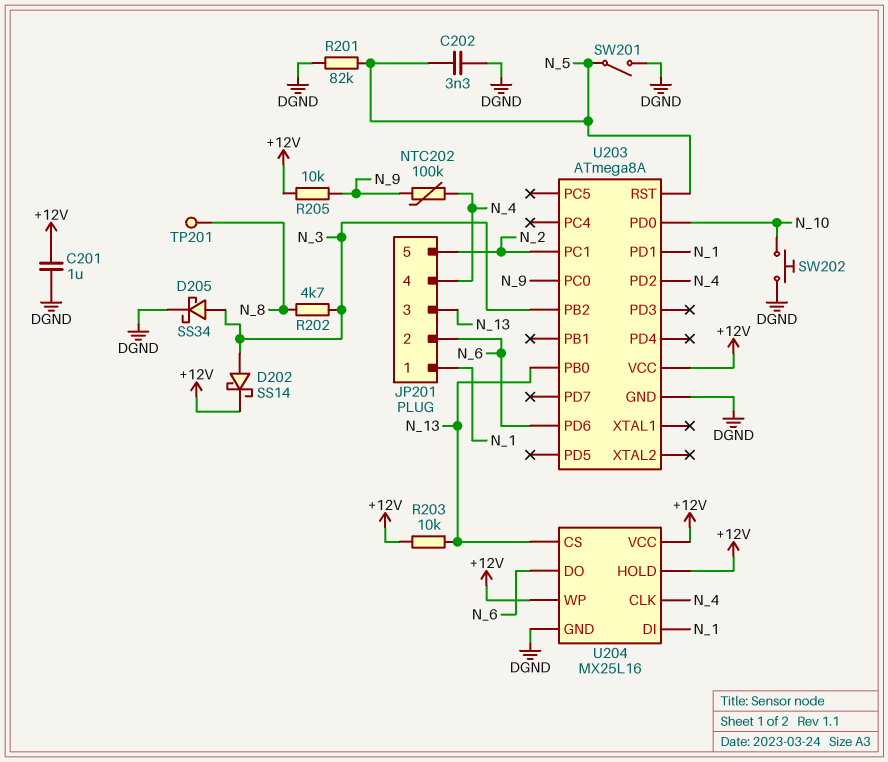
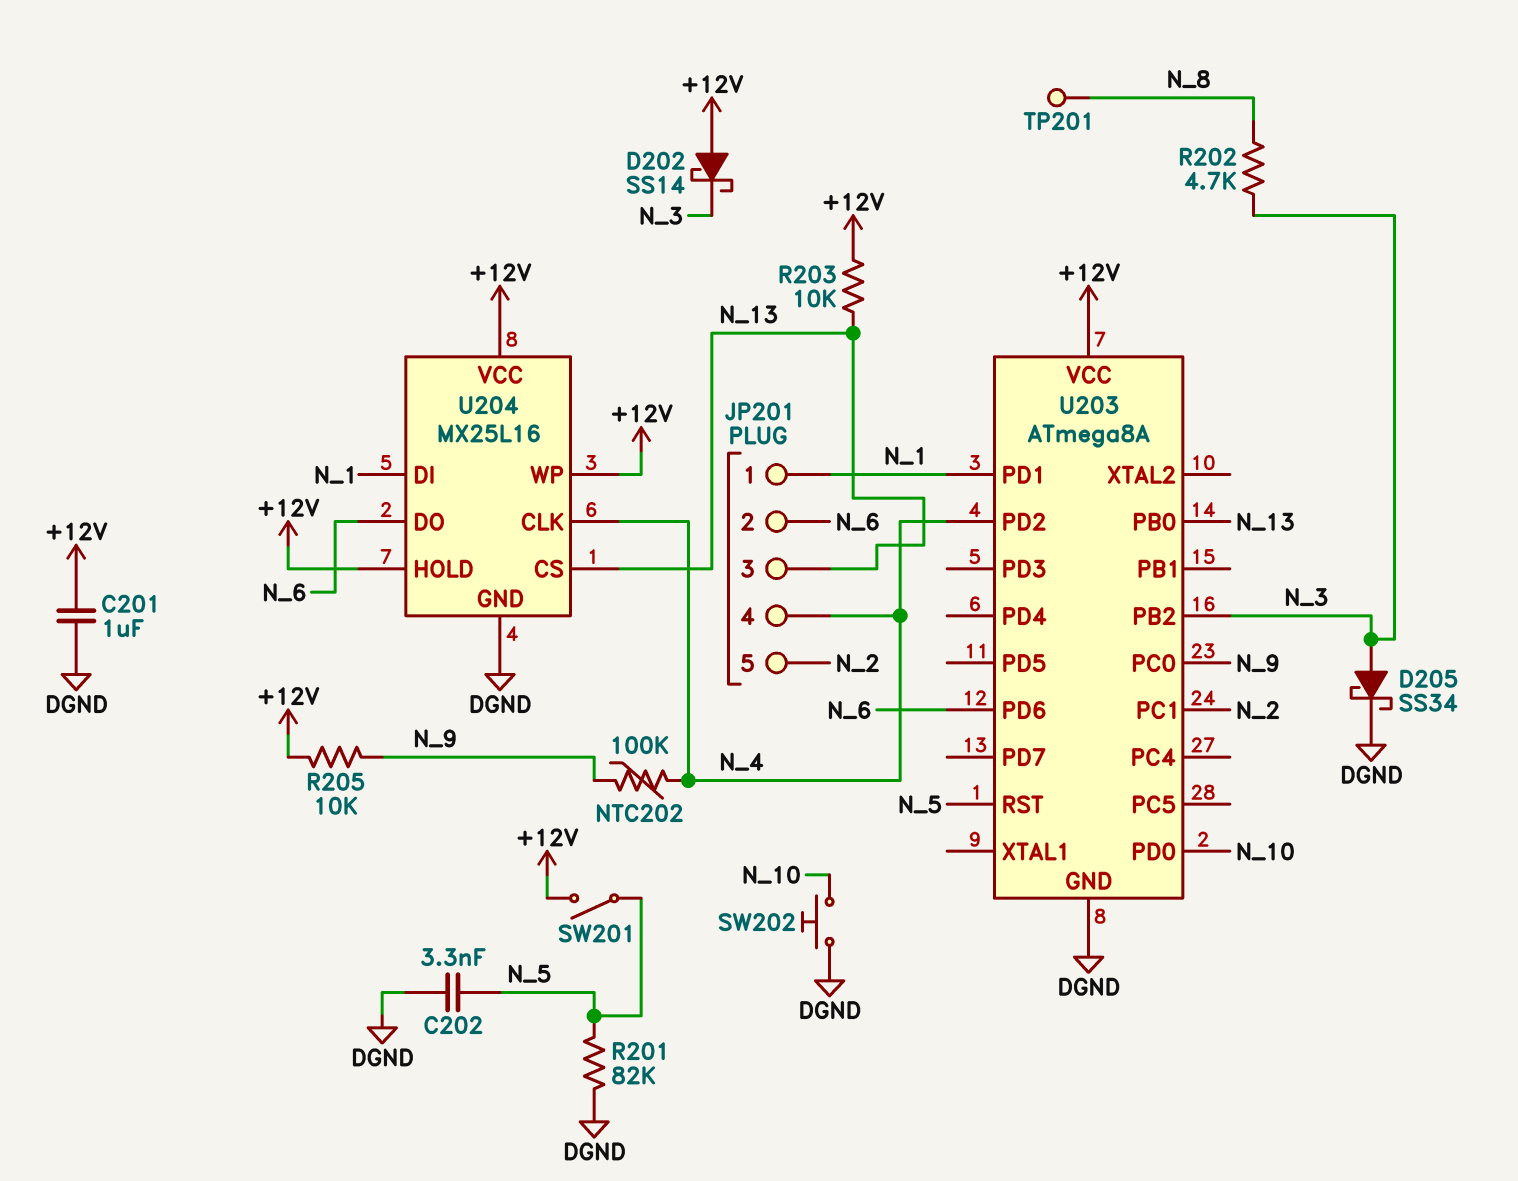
D202: schottky SS14 (A N_3, K +12V) -> schottky SS14 (A +12V, K N_3)
SW201: switch (DGND, N_5) -> switch (+12V, N_5)

